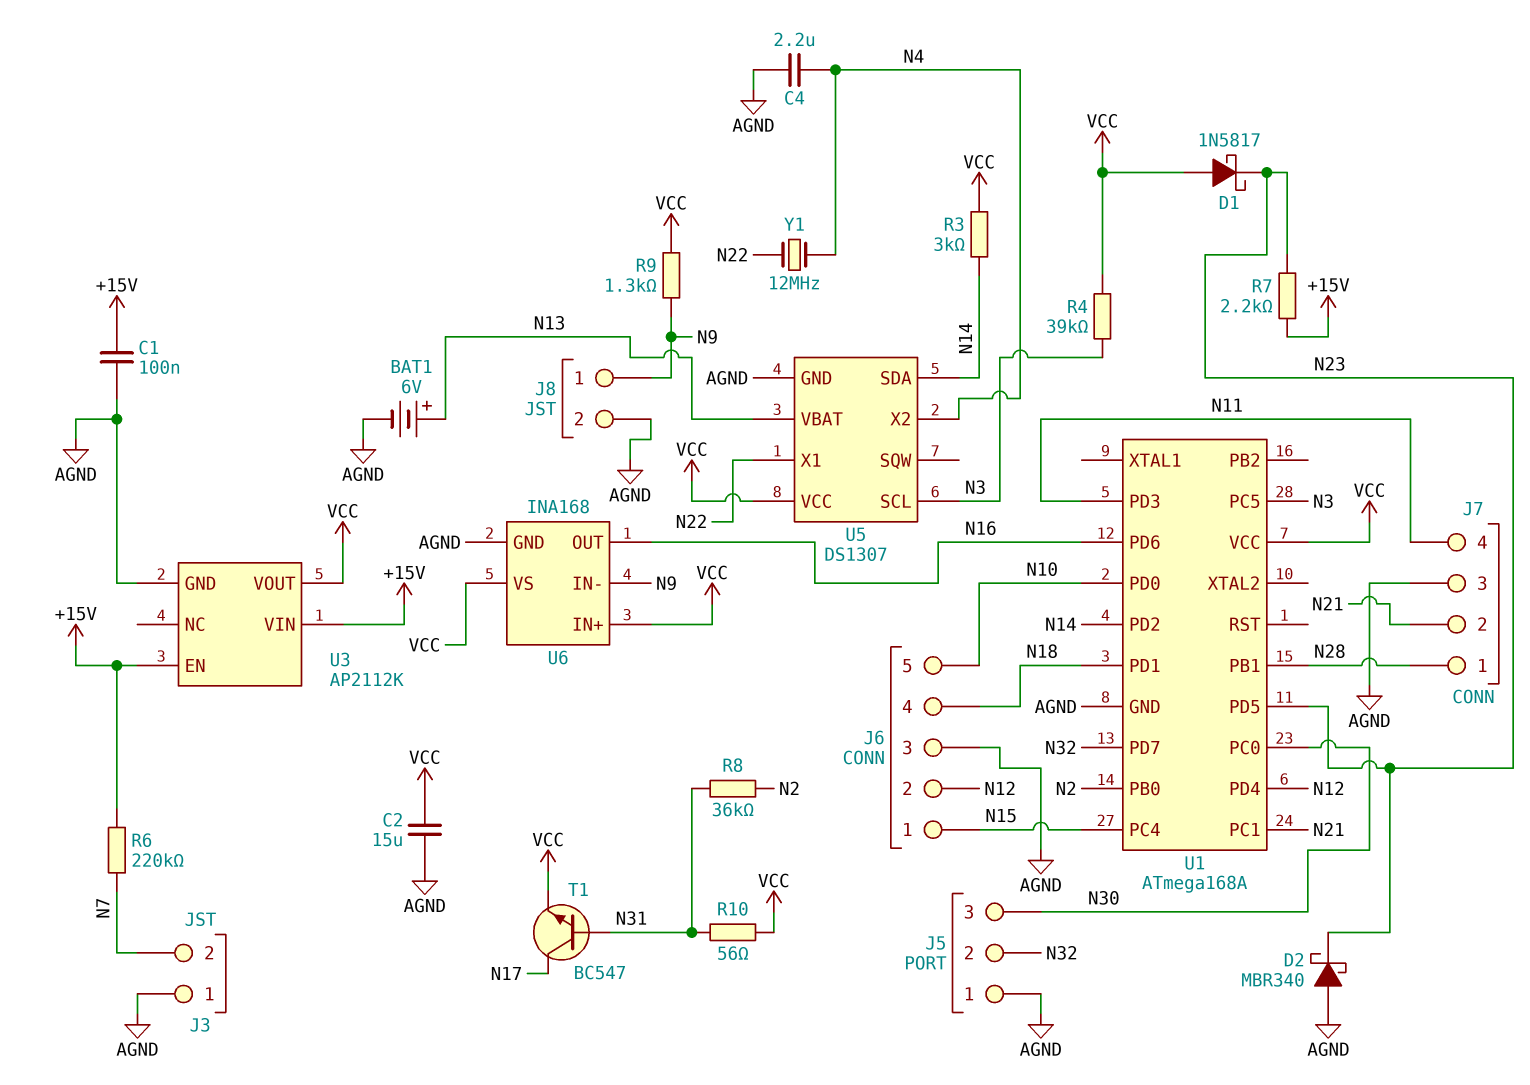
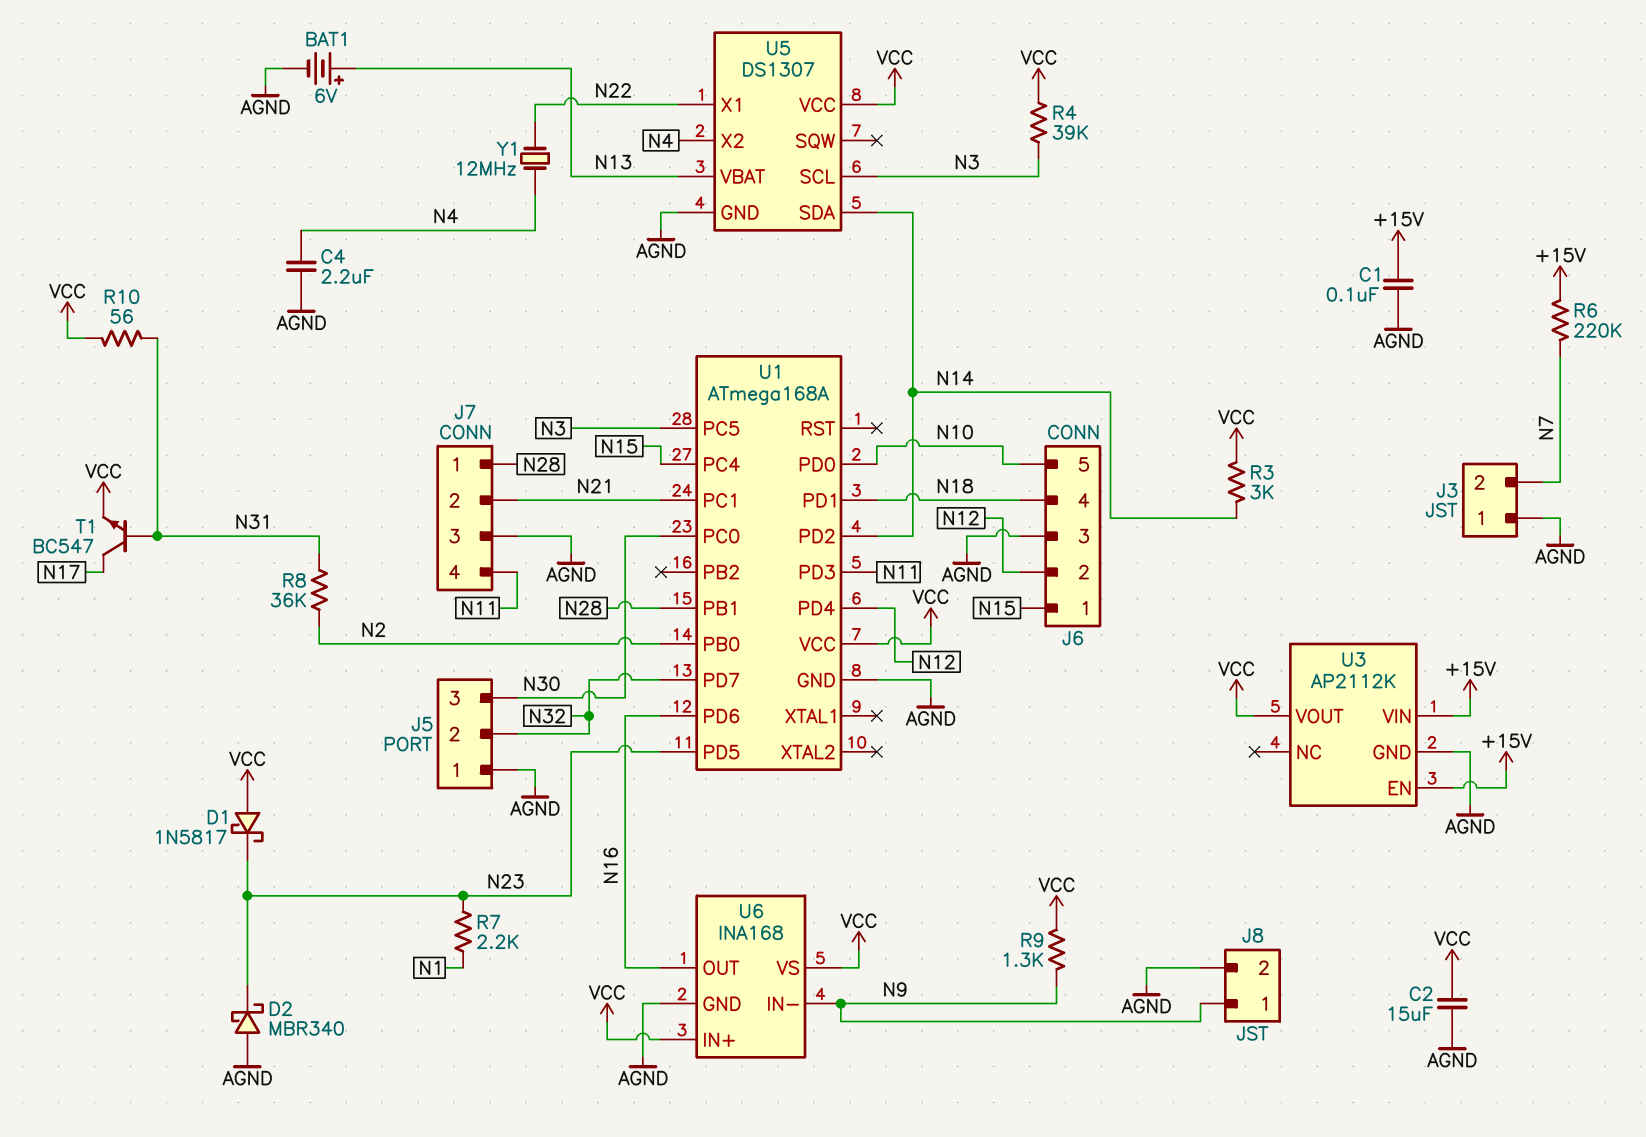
R7: 2.2k (+15V, N23) -> 2.2k (N1, N23)

